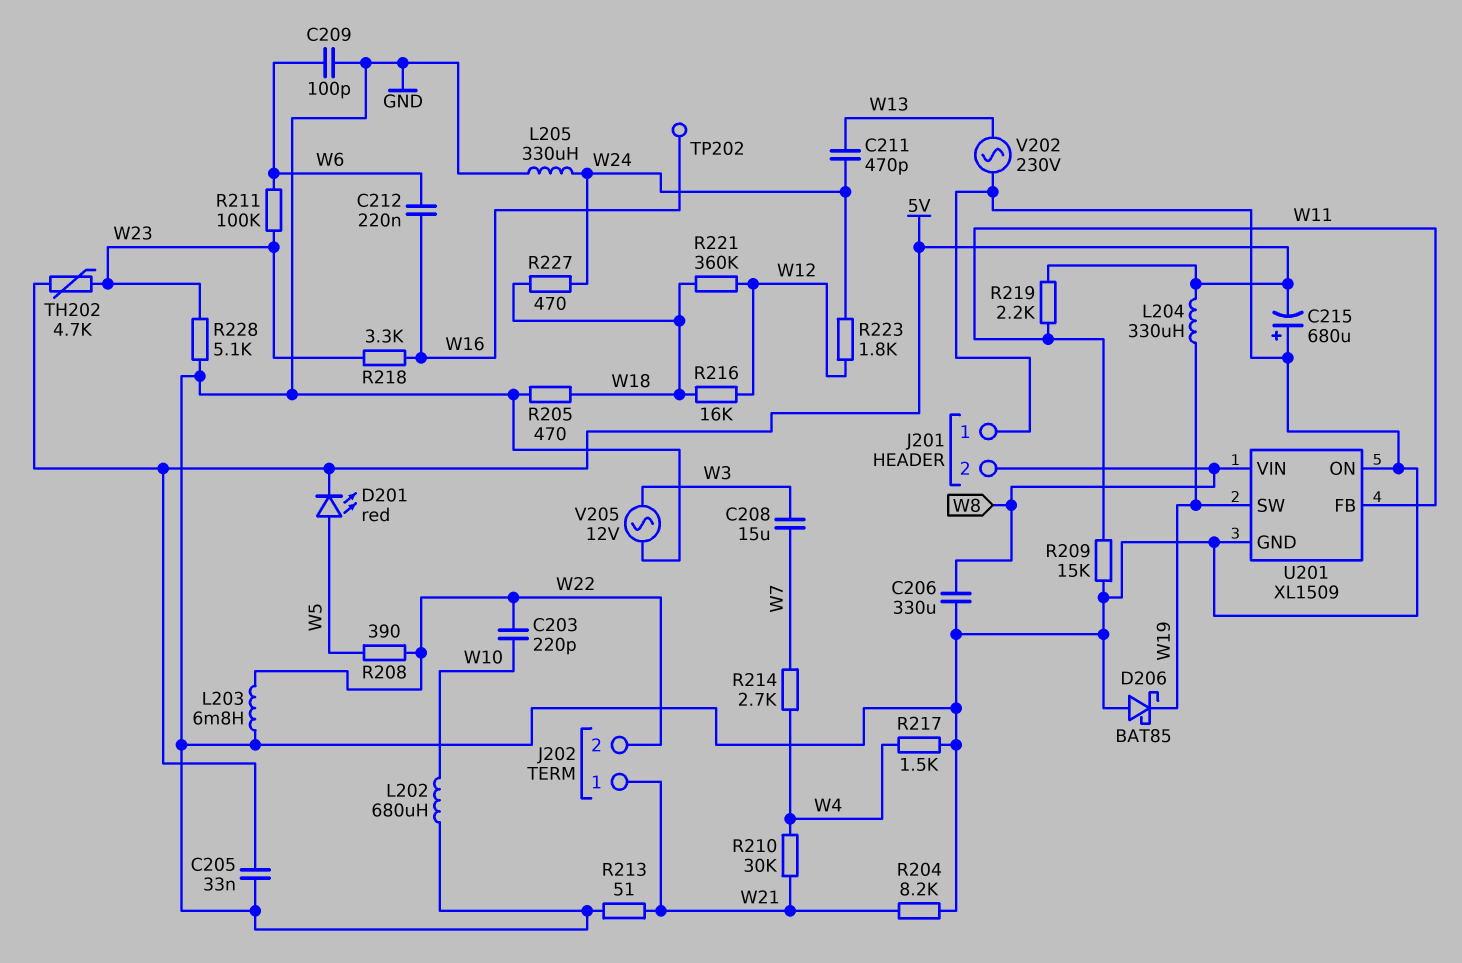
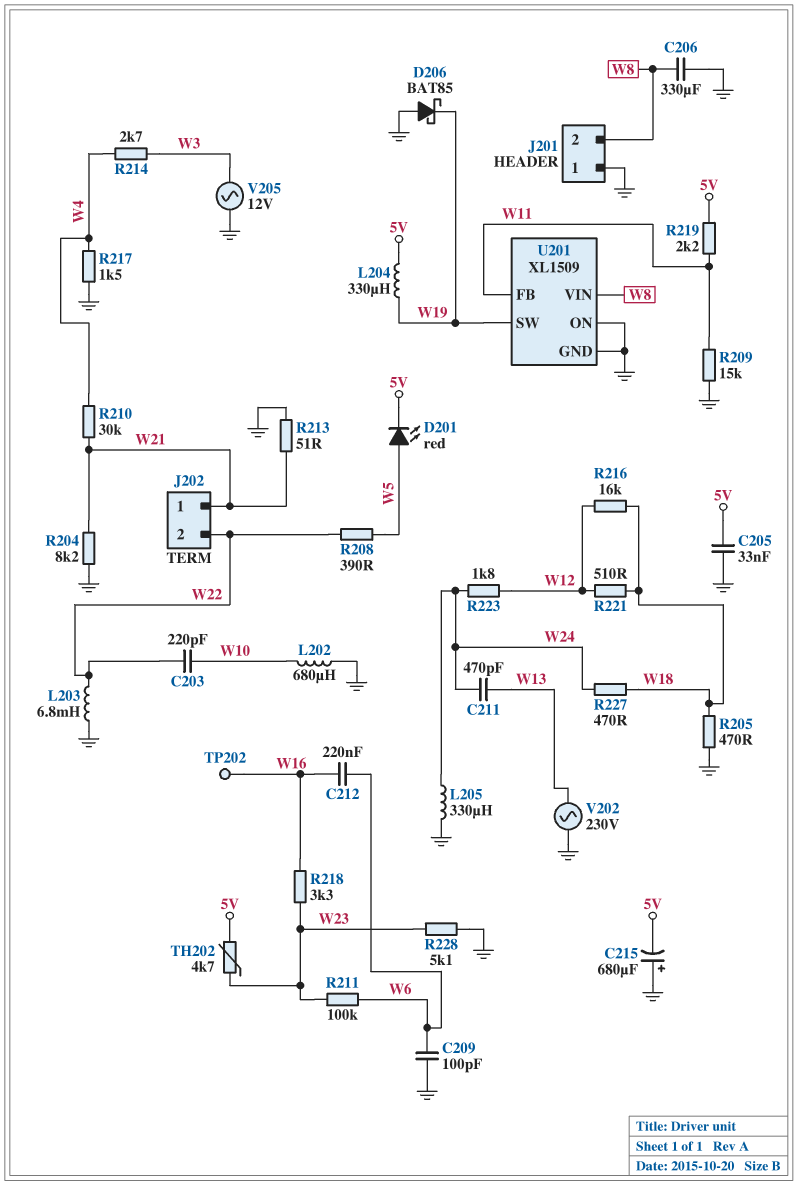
C208: 15uF (W3, W7) -> none
R214: 2.7k (W4, W7) -> 2.7k (W3, W4)
R221: 360k (W12, W18) -> 510 (W12, W18)

